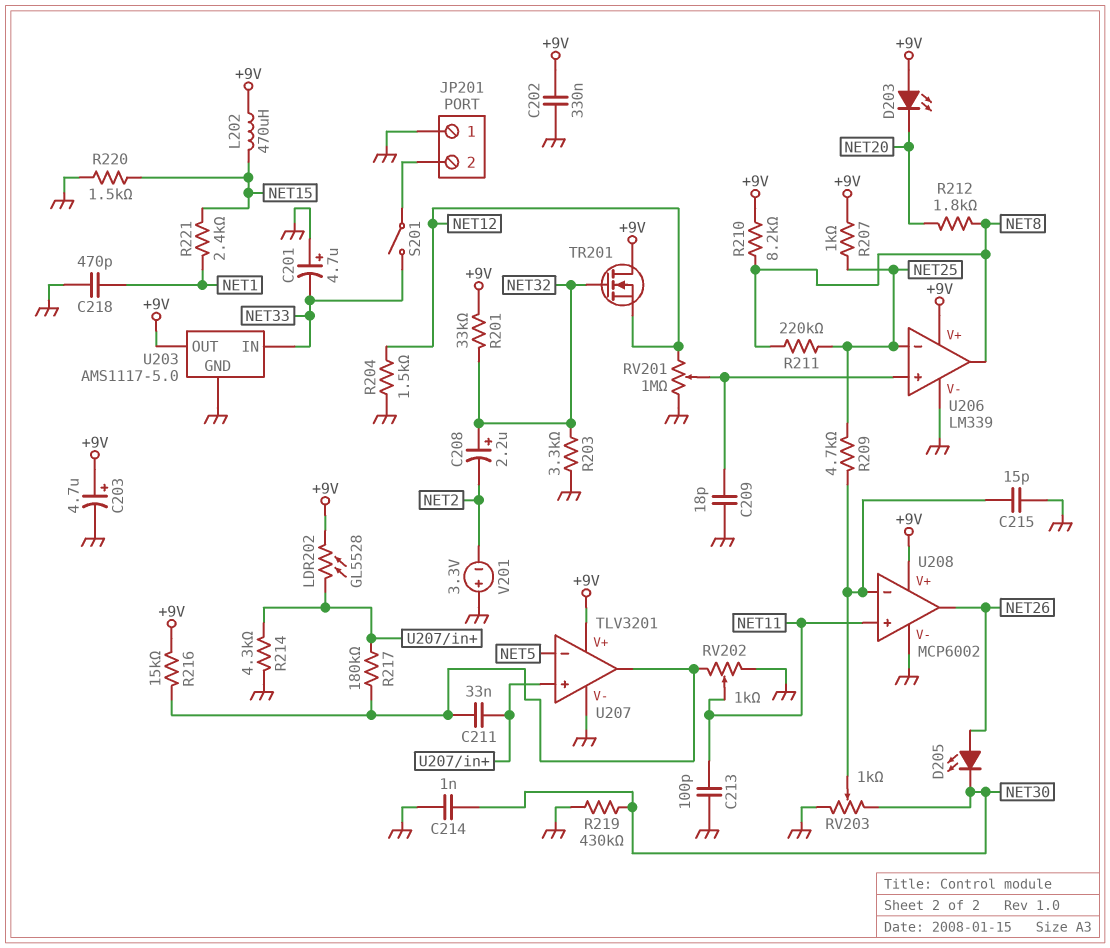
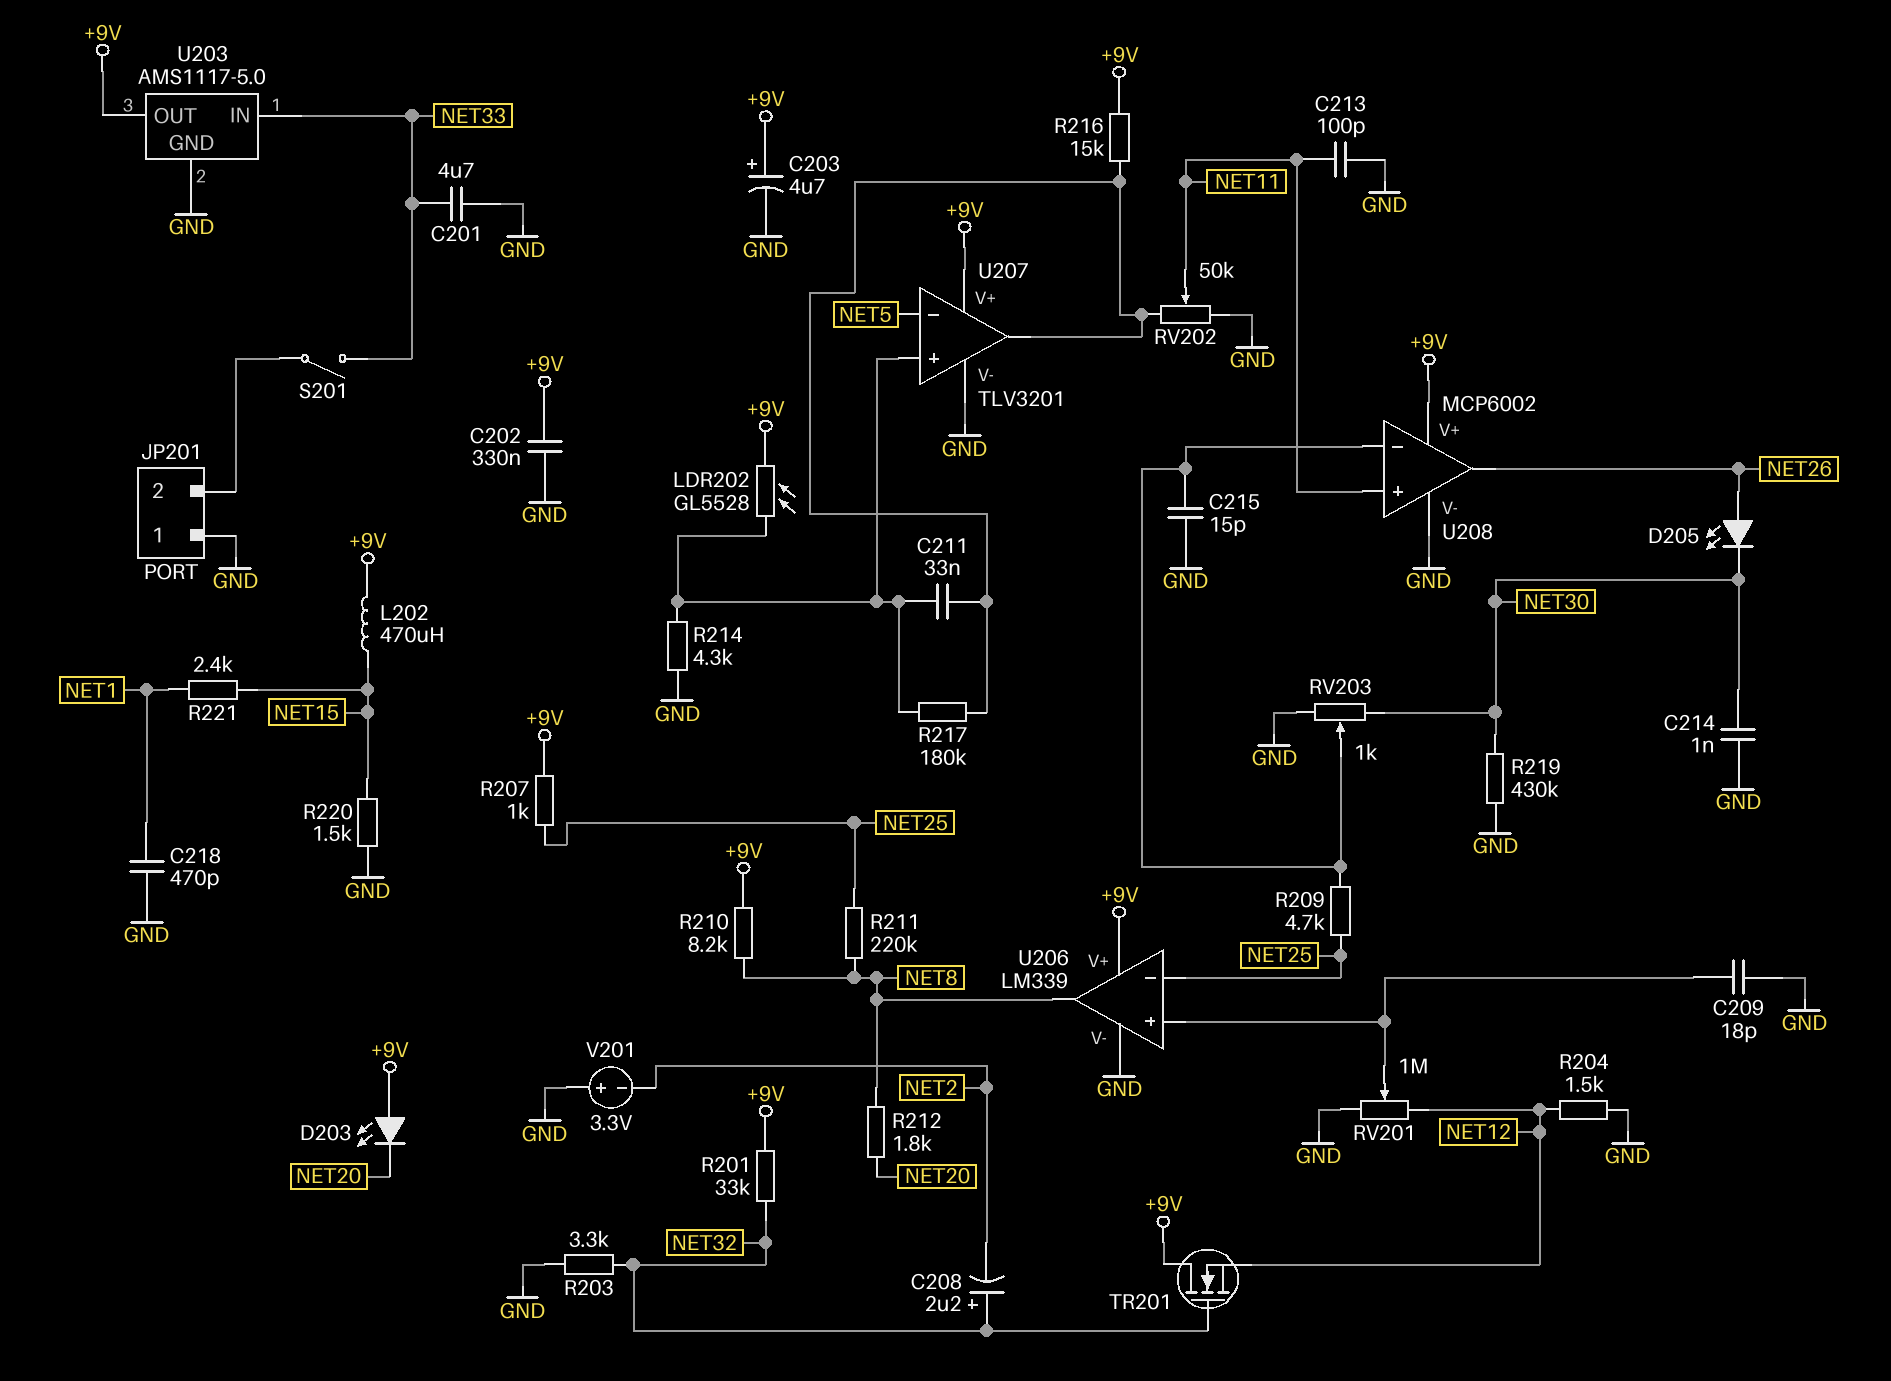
C201: 4.7uF (plus GND, minus NET33) -> 4.7uF (GND, NET33)
RV202: 1k (GND, U207/out, wiper NET11) -> 50k (GND, U207/out, wiper NET11)

